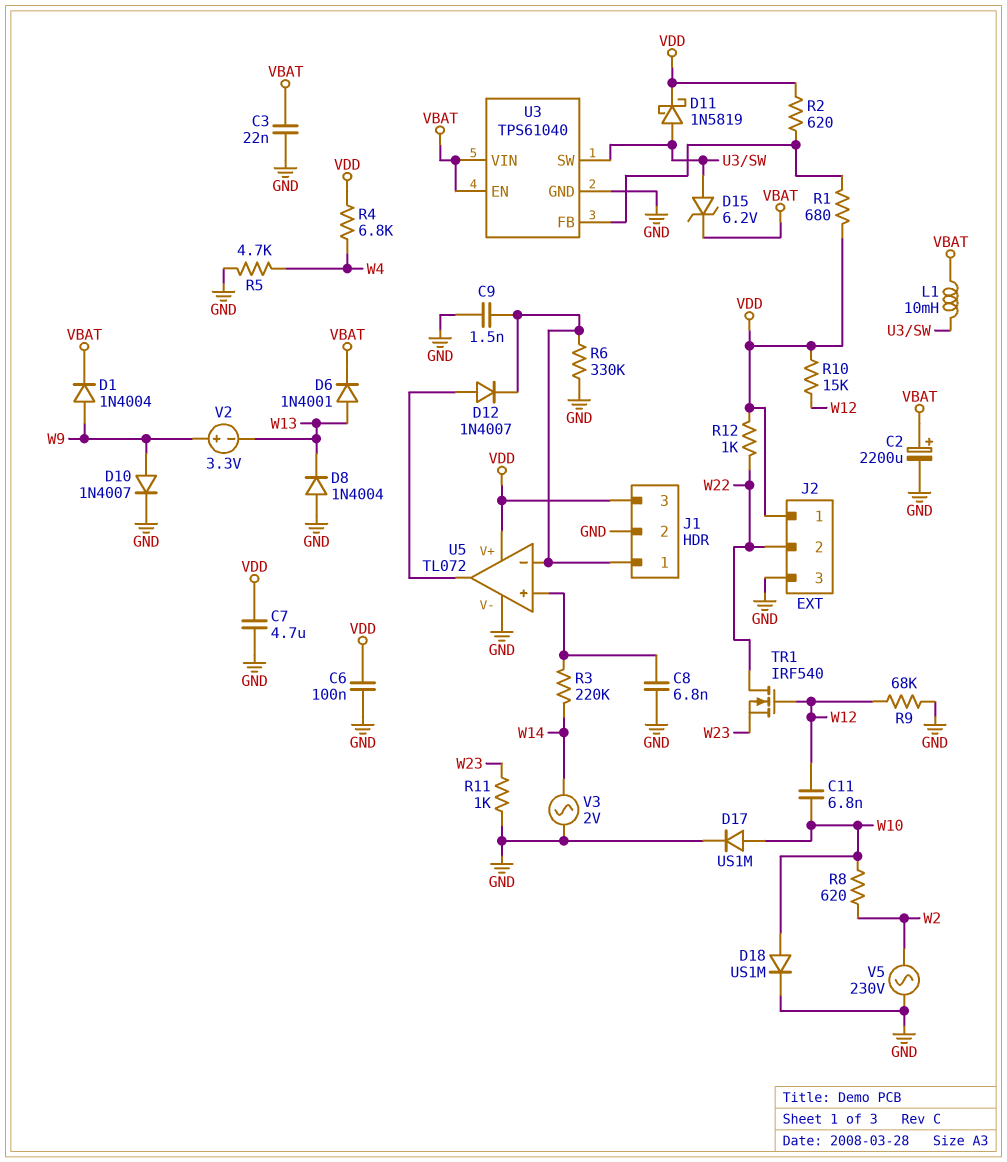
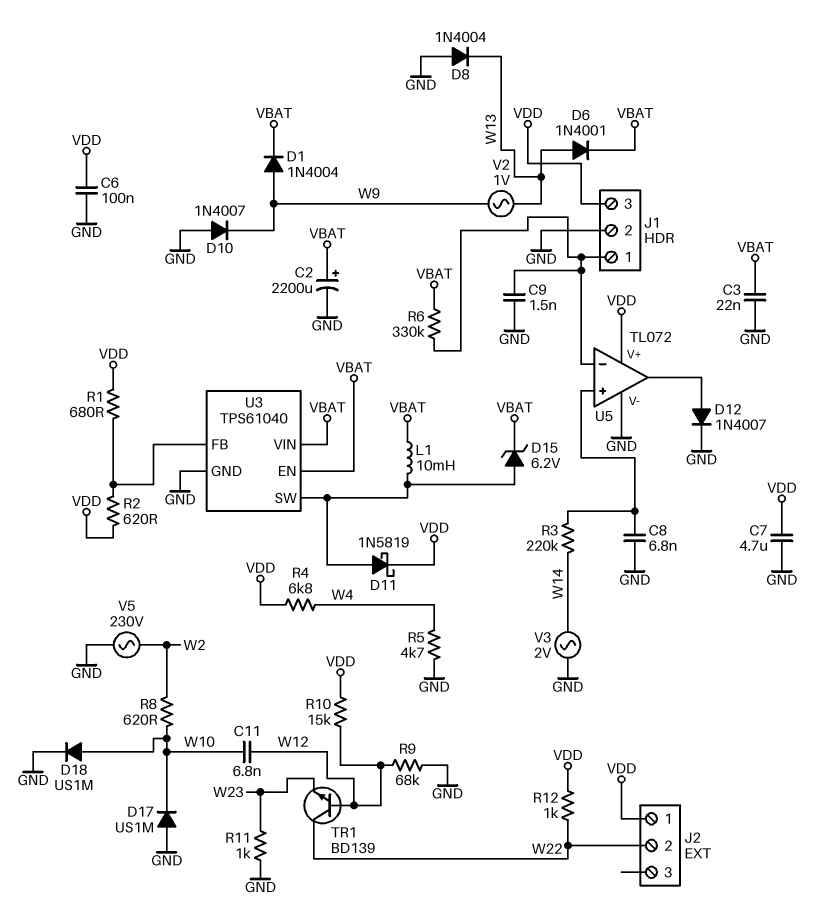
D10: diode 1N4007 (A W9, K GND) -> diode 1N4007 (A GND, K W9)
D12: diode 1N4007 (A U5/out, K J1/1) -> diode 1N4007 (A U5/out, K GND)
D17: diode US1M (A W10, K GND) -> diode US1M (A GND, K W10)
J2 pin 3: GND -> none
R6: 330k (GND, J1/1) -> 330k (J1/1, VBAT)
TR1: NMOS IRF540 (G W12, D W22, S W23) -> NPN BD139 (B W12, C W22, E W23)
V2: 3.3V (plus W9, minus W13) -> AC 1V (W9, W13)

